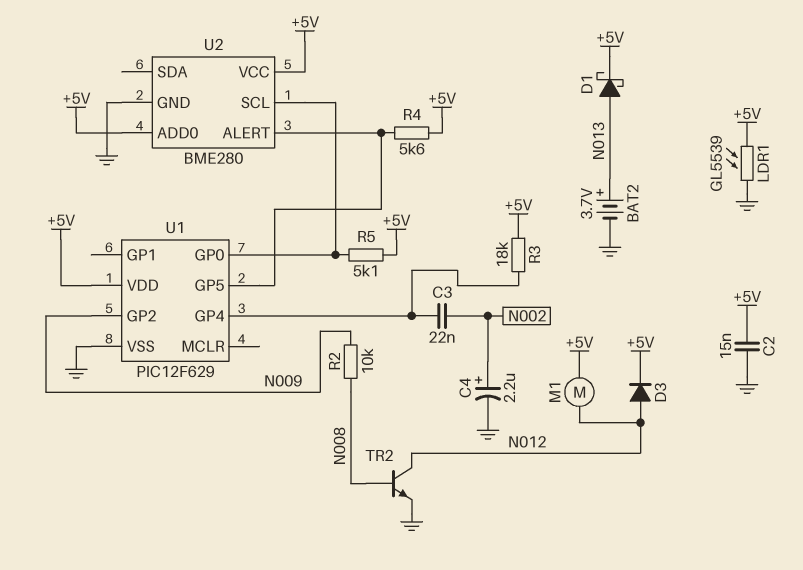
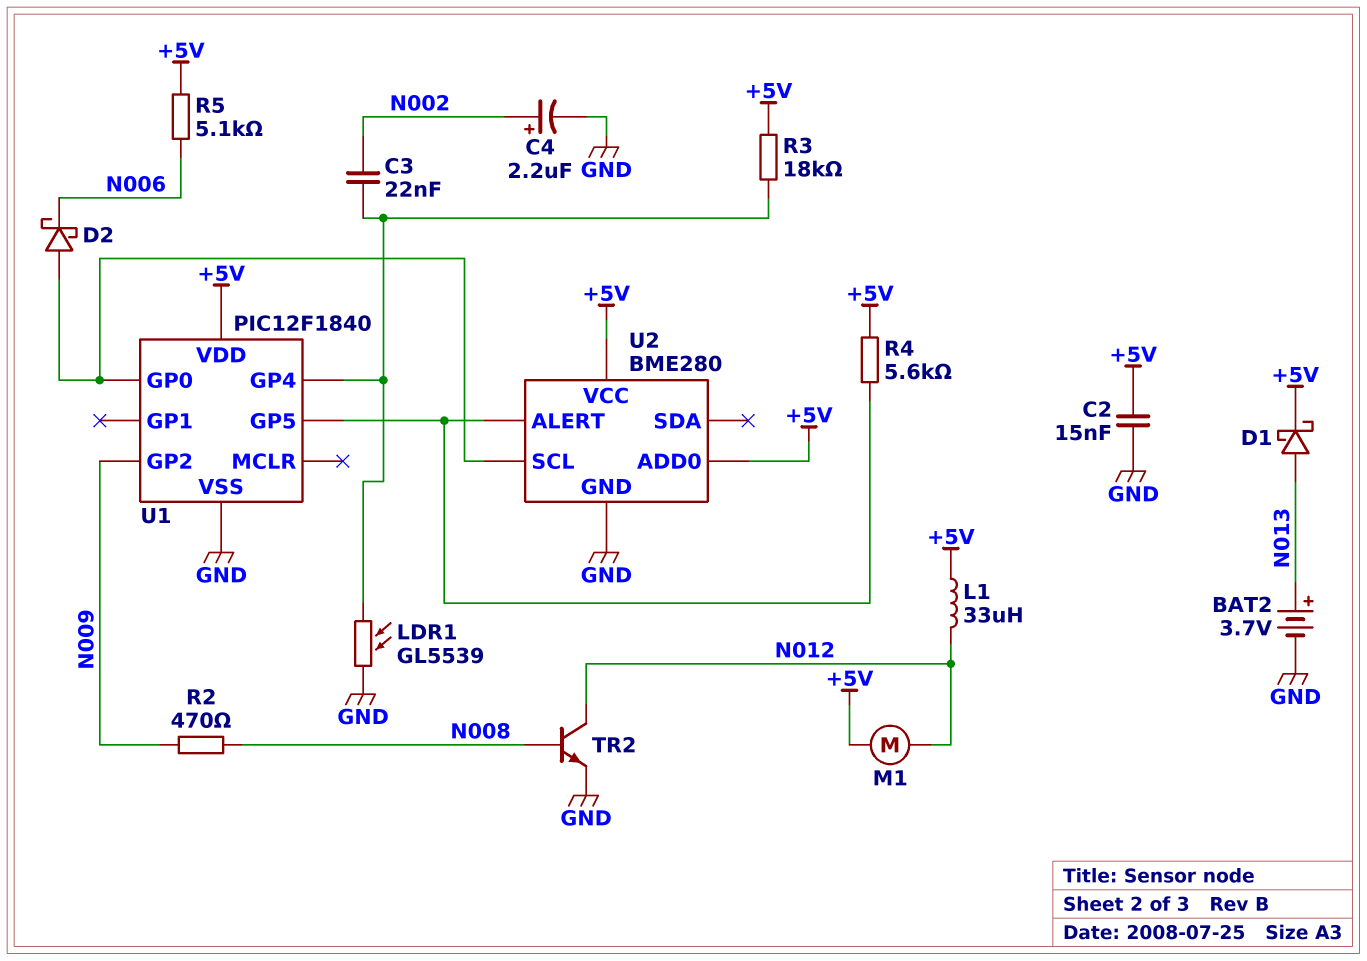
D2: none -> schottky (A U1/GP0, K N006)
D3: diode (A N012, K +5V) -> none
L1: none -> 33uH (+5V, N012)
LDR1: GL5539 (+5V, GND) -> GL5539 (GND, U1/GP4)
R2: 10k (N008, N009) -> 470 (N008, N009)
R5: 5.1k (+5V, U1/GP0) -> 5.1k (+5V, N006)
U1: PIC12F629 -> PIC12F1840

